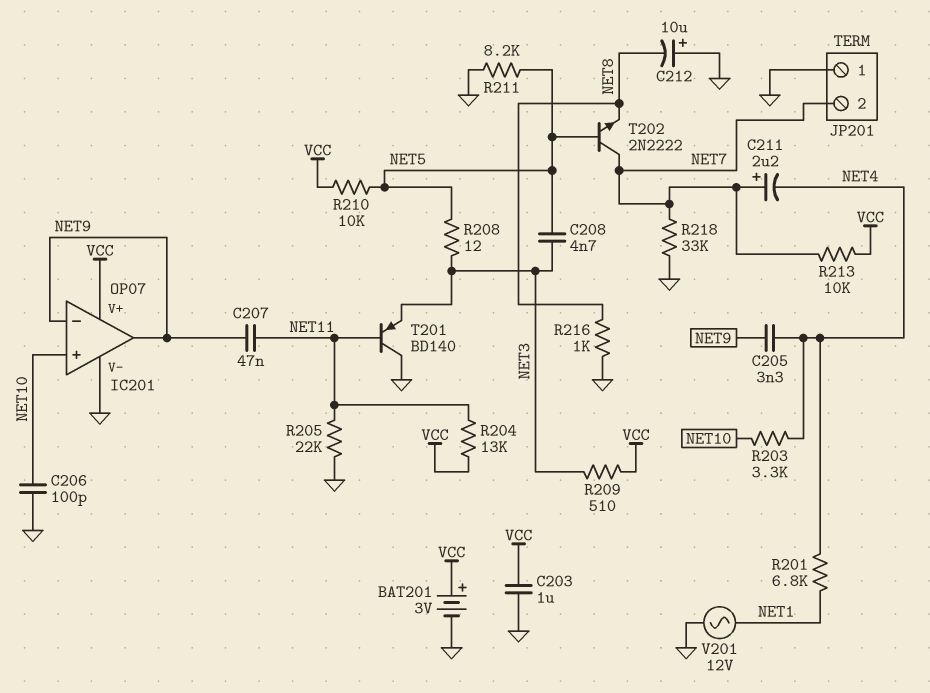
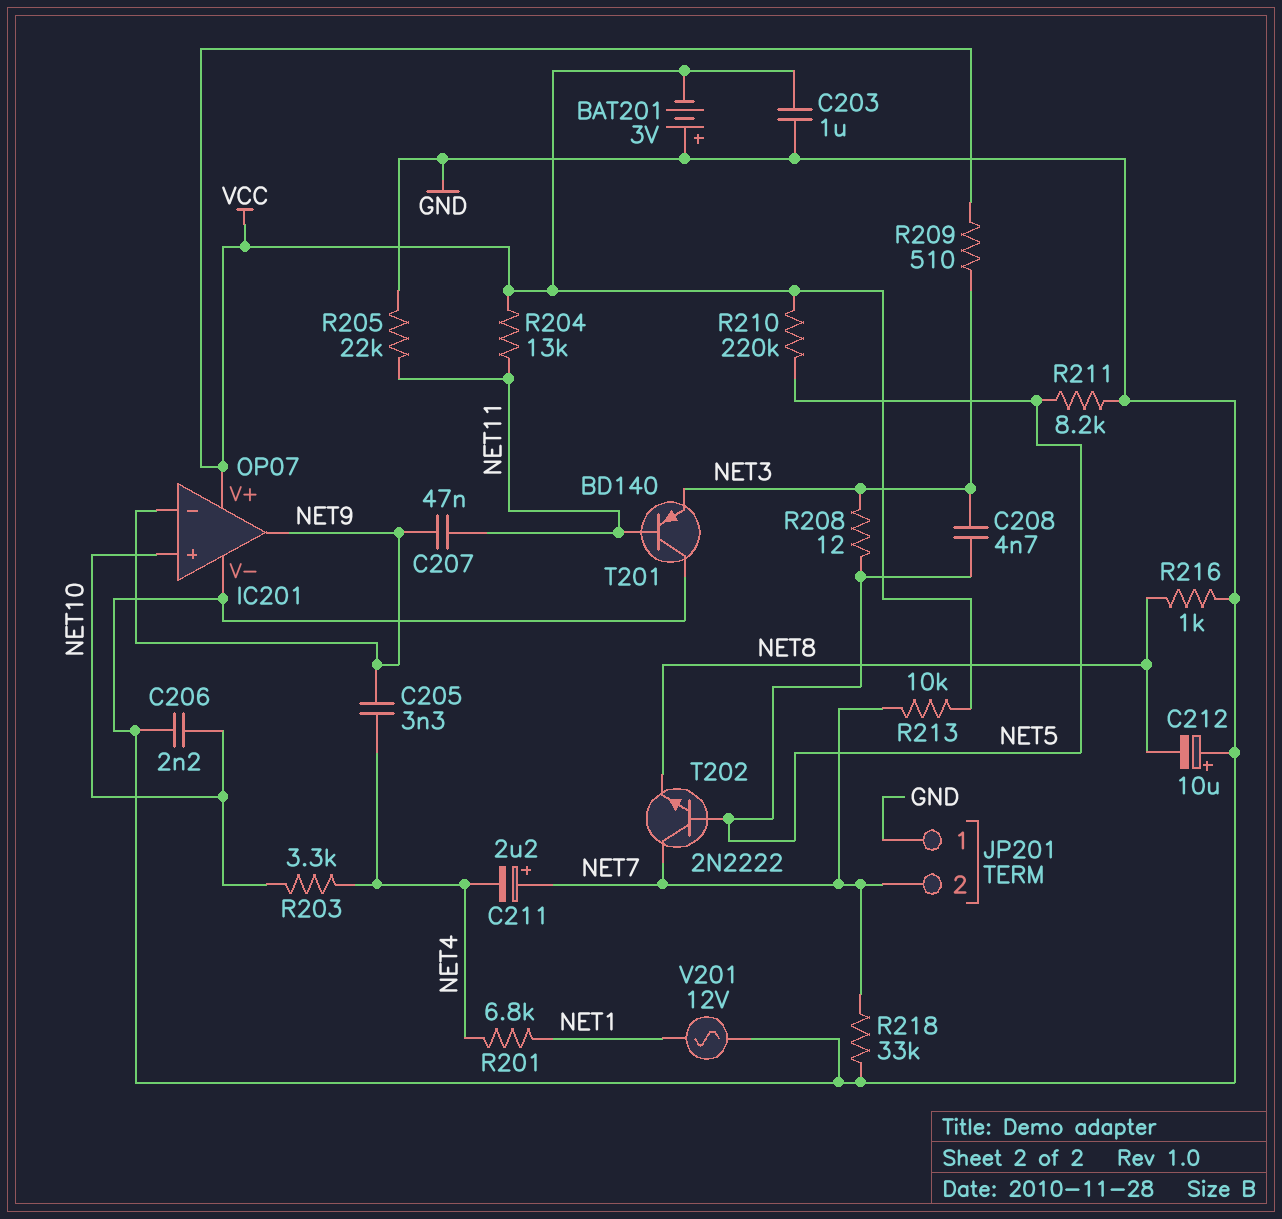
BAT201: 3V (plus VCC, minus GND) -> 3V (plus GND, minus VCC)
C206: 100pF (GND, NET10) -> 2.2nF (GND, NET10)
R210: 10k (NET5, VCC) -> 220k (NET5, VCC)

